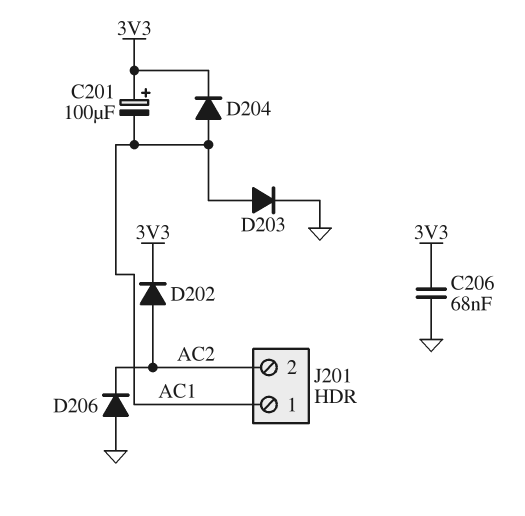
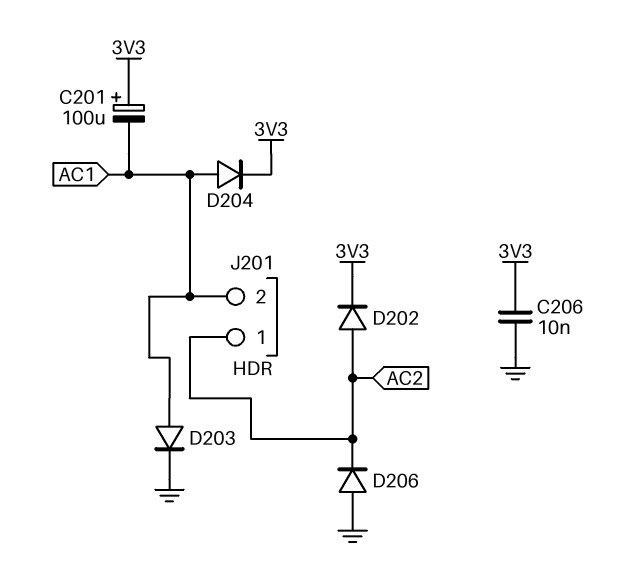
C206: 68nF (3V3, GND) -> 10nF (3V3, GND)
J201 pin 1: AC1 -> AC2
J201 pin 2: AC2 -> AC1

